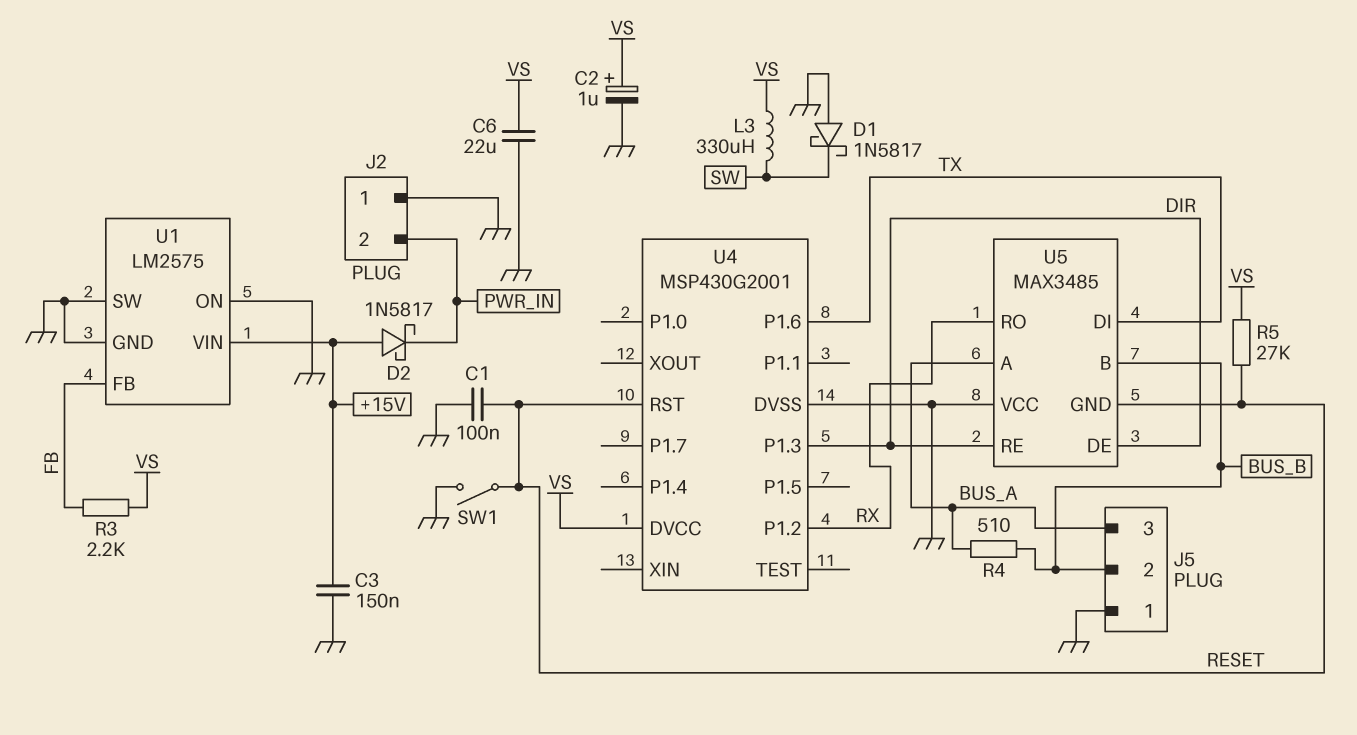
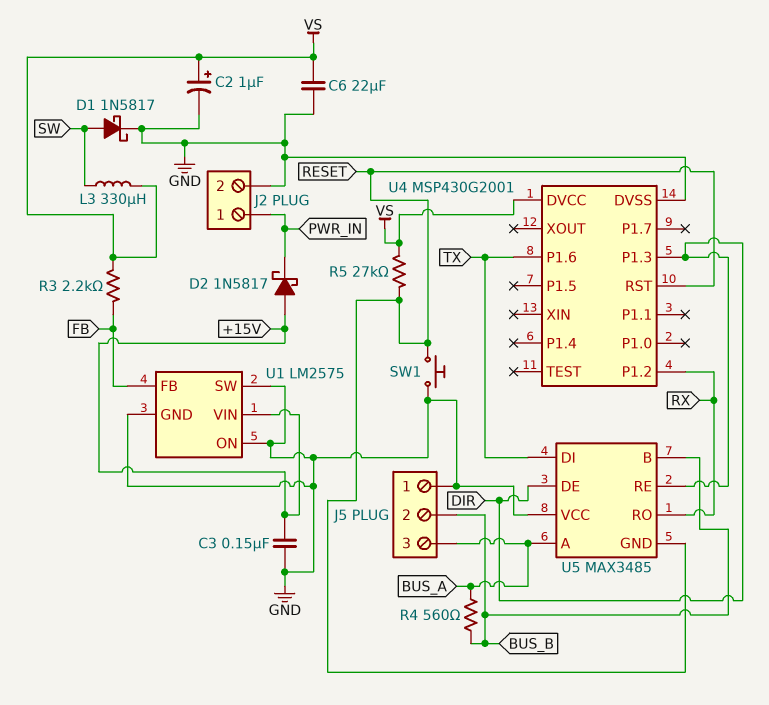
C1: 100nF (GND, RESET) -> none
D1: schottky 1N5817 (A GND, K SW) -> schottky 1N5817 (A SW, K GND)
J2 pin 1: GND -> PWR_IN
J2 pin 2: PWR_IN -> GND
R4: 510 (BUS_A, BUS_B) -> 560 (BUS_A, BUS_B)
SW1: switch (GND, RESET) -> button (GND, RESET)

